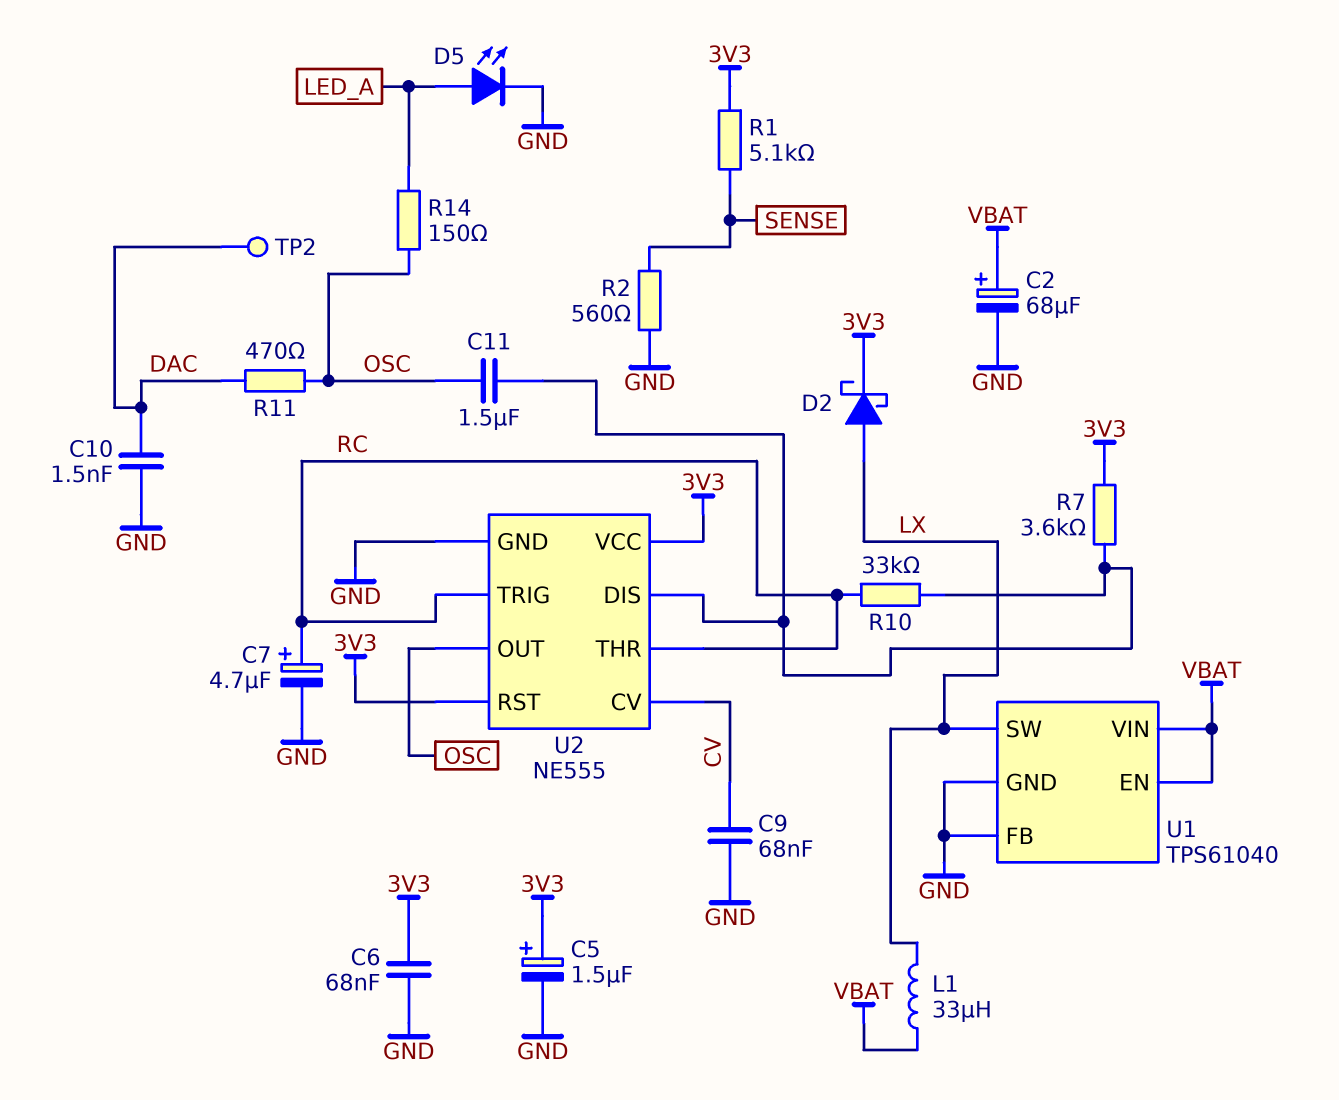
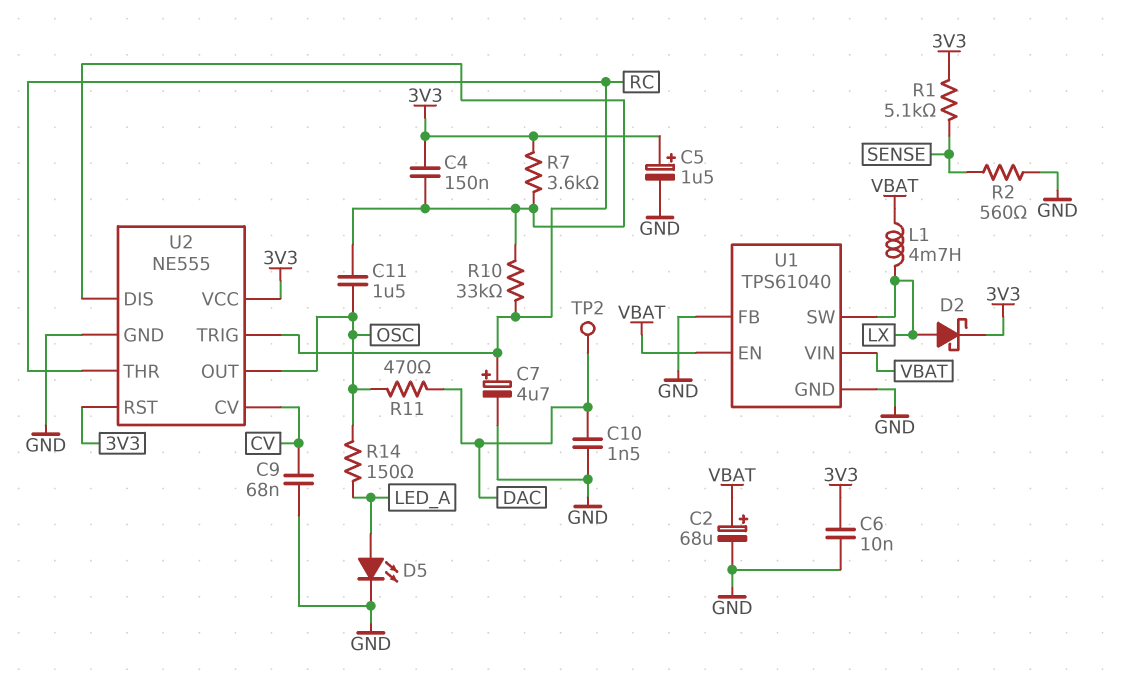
C4: none -> 150nF (3V3, U2/DIS)
C6: 68nF (3V3, GND) -> 10nF (3V3, GND)
L1: 33uH (LX, VBAT) -> 4.7mH (LX, VBAT)

